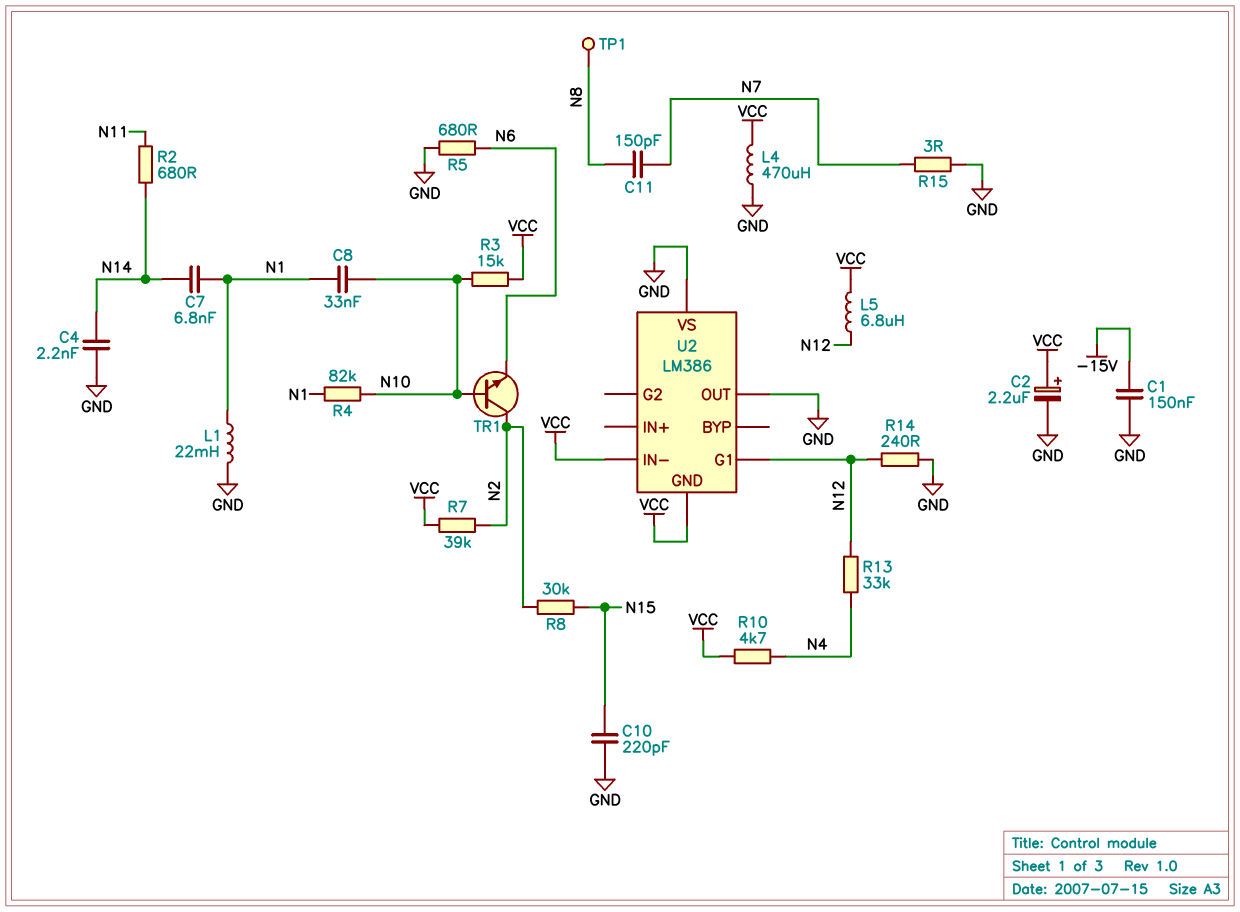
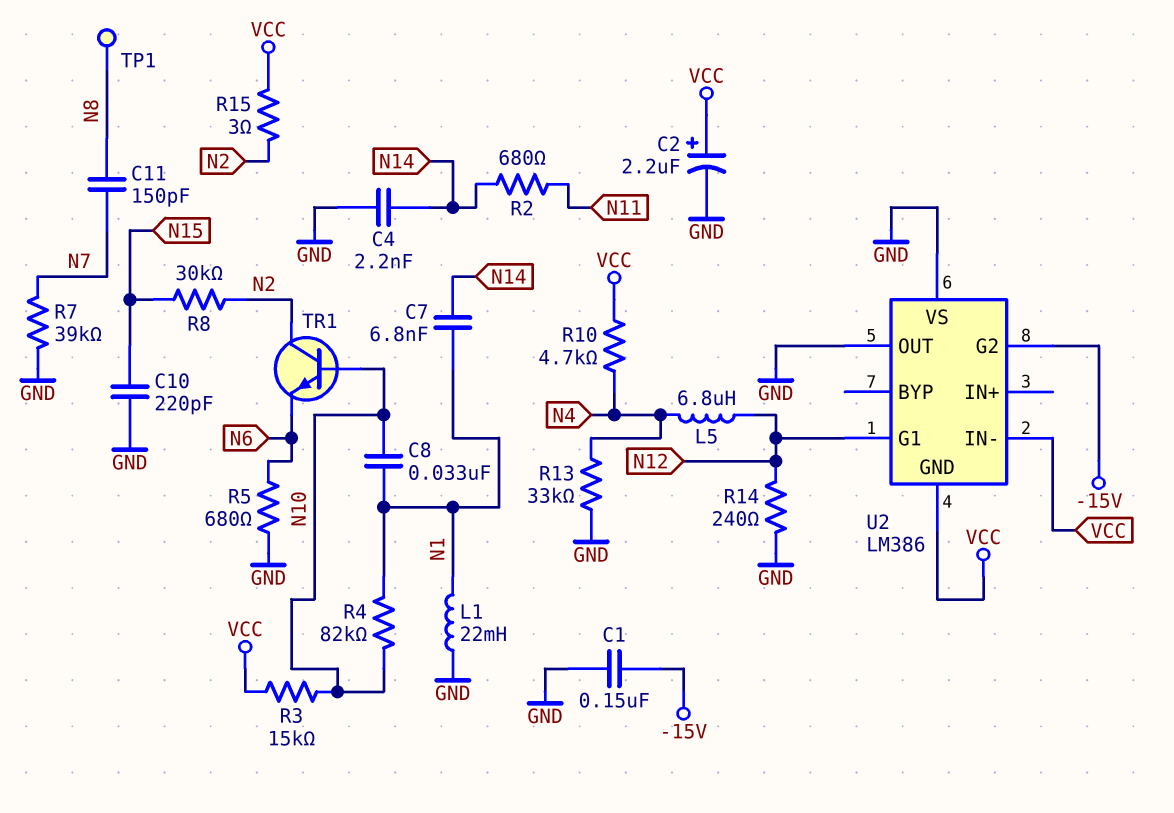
L4: 470uH (GND, VCC) -> none
L5: 6.8uH (N12, VCC) -> 6.8uH (N4, N12)
R7: 39k (N2, VCC) -> 39k (GND, N7)
R13: 33k (N4, N12) -> 33k (GND, N4)
R15: 3 (GND, N7) -> 3 (N2, VCC)
U2 pin G2: none -> -15V

